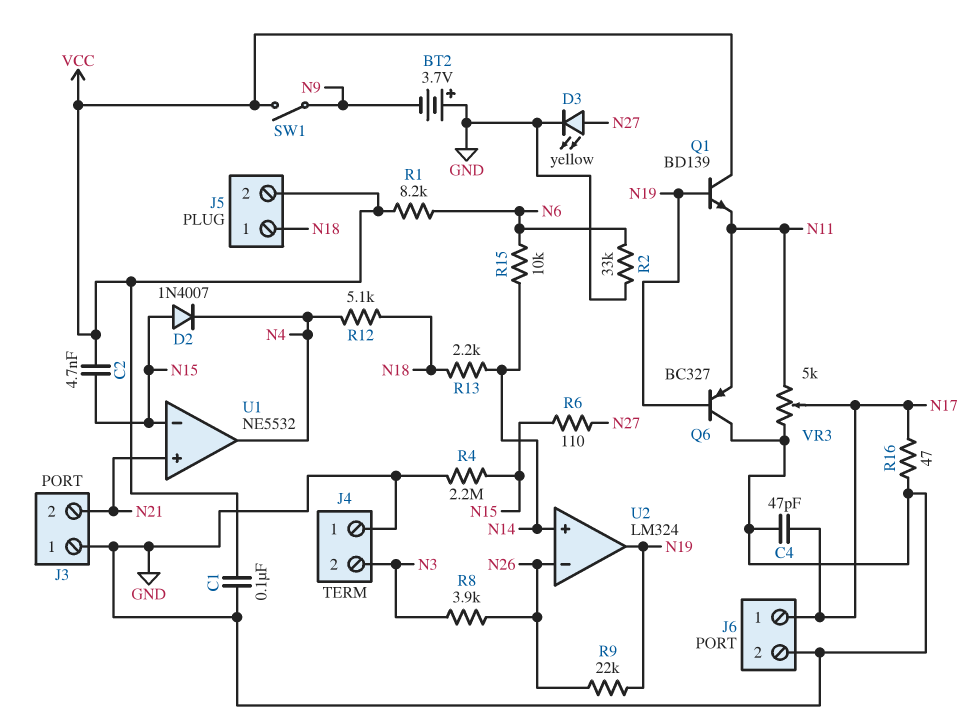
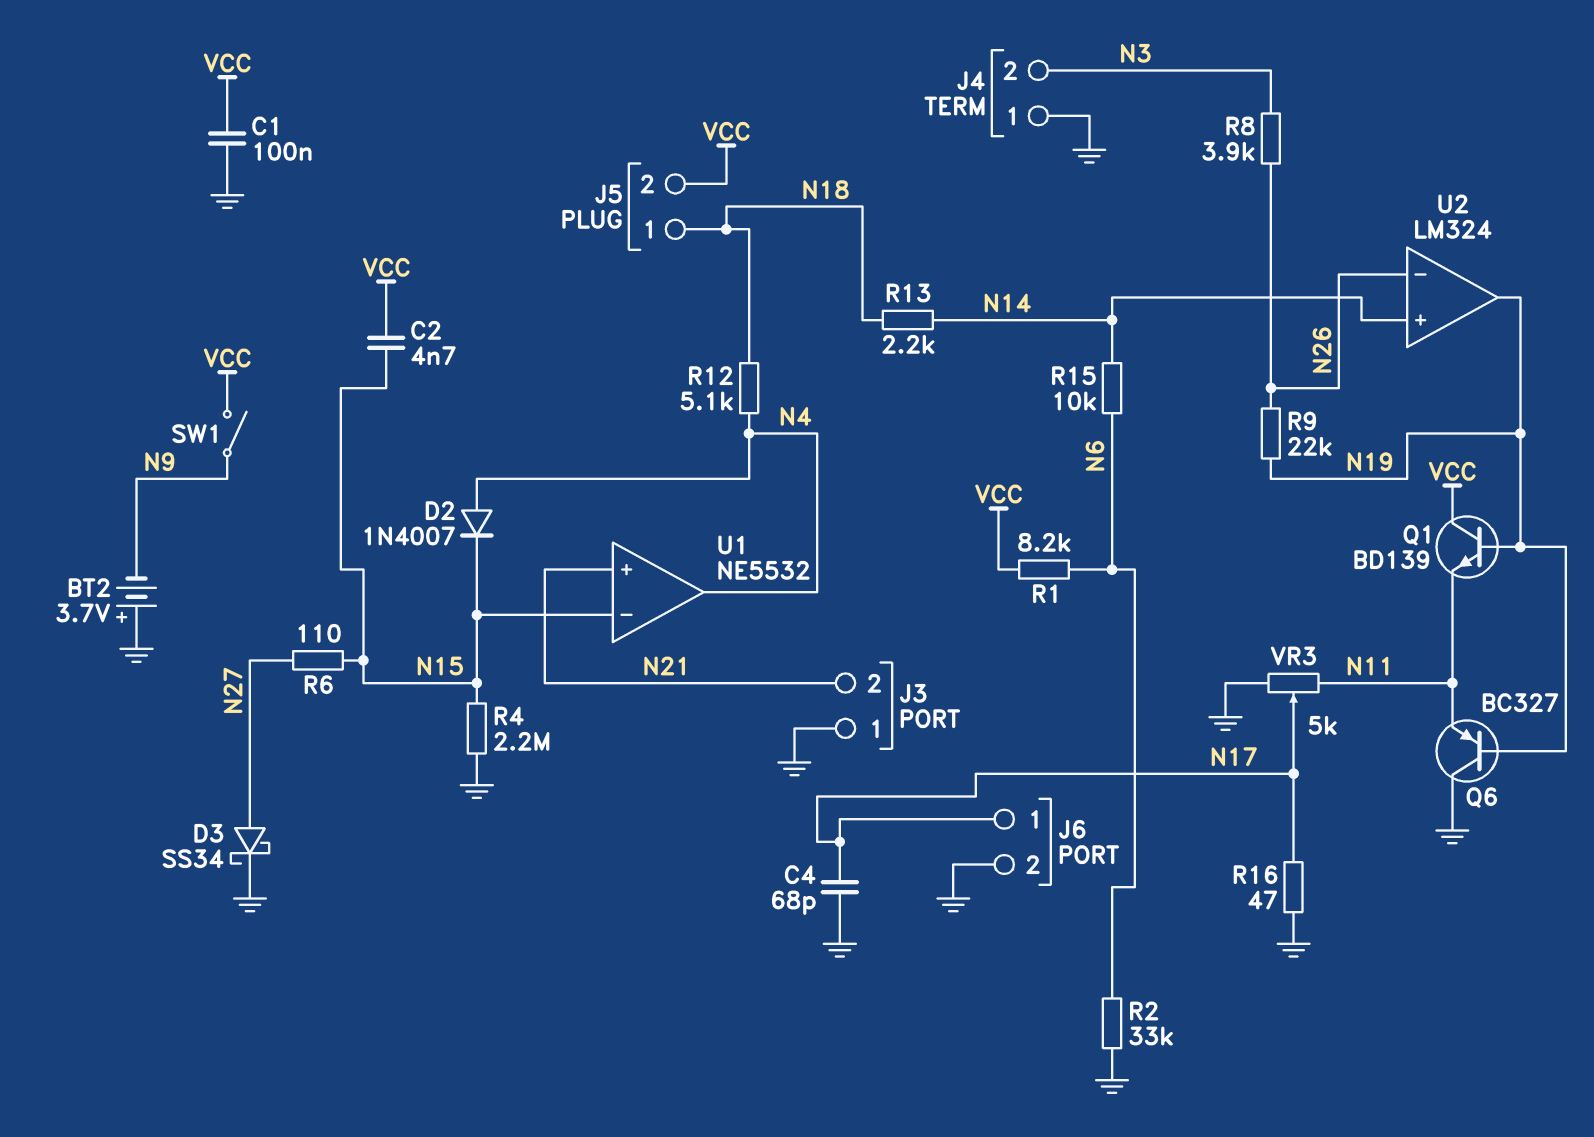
C4: 47pF (GND, N17) -> 68pF (GND, N17)
D2: diode 1N4007 (A N15, K N4) -> diode 1N4007 (A N4, K N15)
D3: LED yellow (A N27, K GND) -> schottky SS34 (A N27, K GND)

